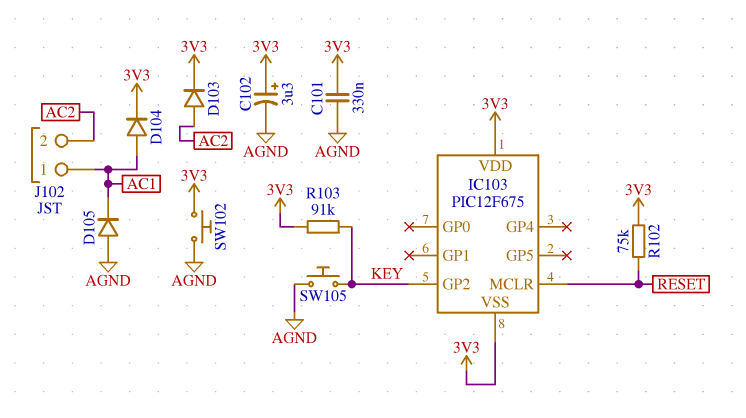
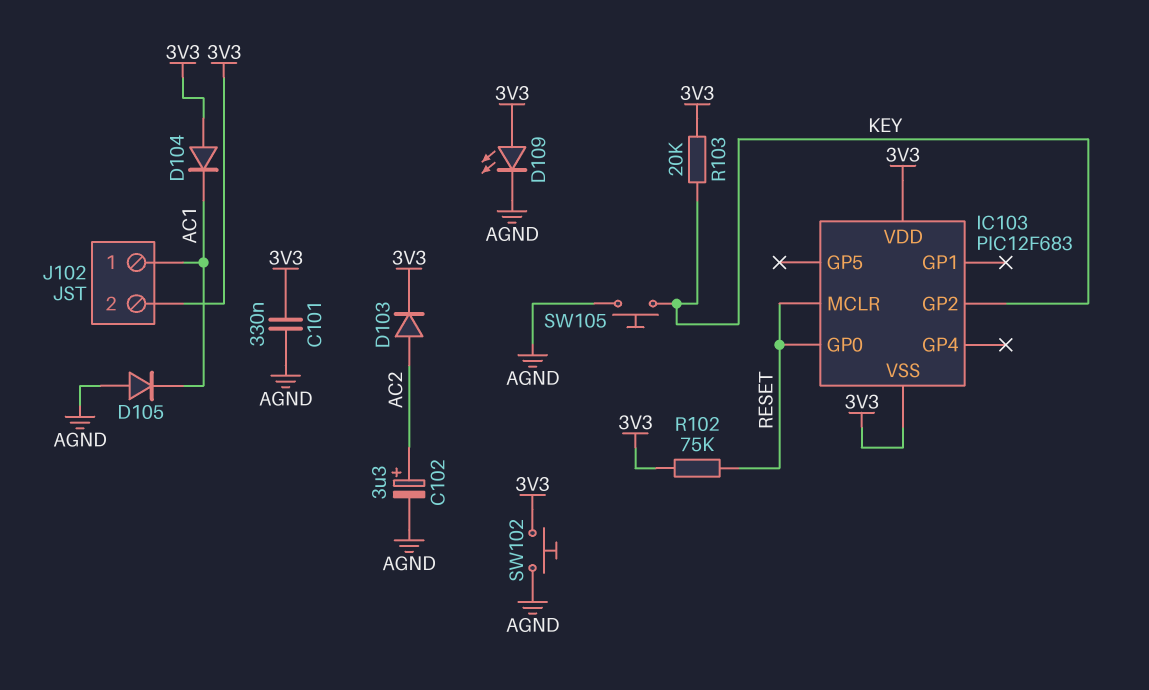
C102: 3.3uF (plus 3V3, minus AGND) -> 3.3uF (plus AC2, minus AGND)
D104: diode (A AC1, K 3V3) -> diode (A 3V3, K AC1)
D109: none -> LED (A 3V3, K AGND)
IC103: PIC12F675 -> PIC12F683
IC103 pin GP0: none -> RESET
J102 pin 2: AC2 -> 3V3
R103: 91k (3V3, KEY) -> 20k (3V3, KEY)

